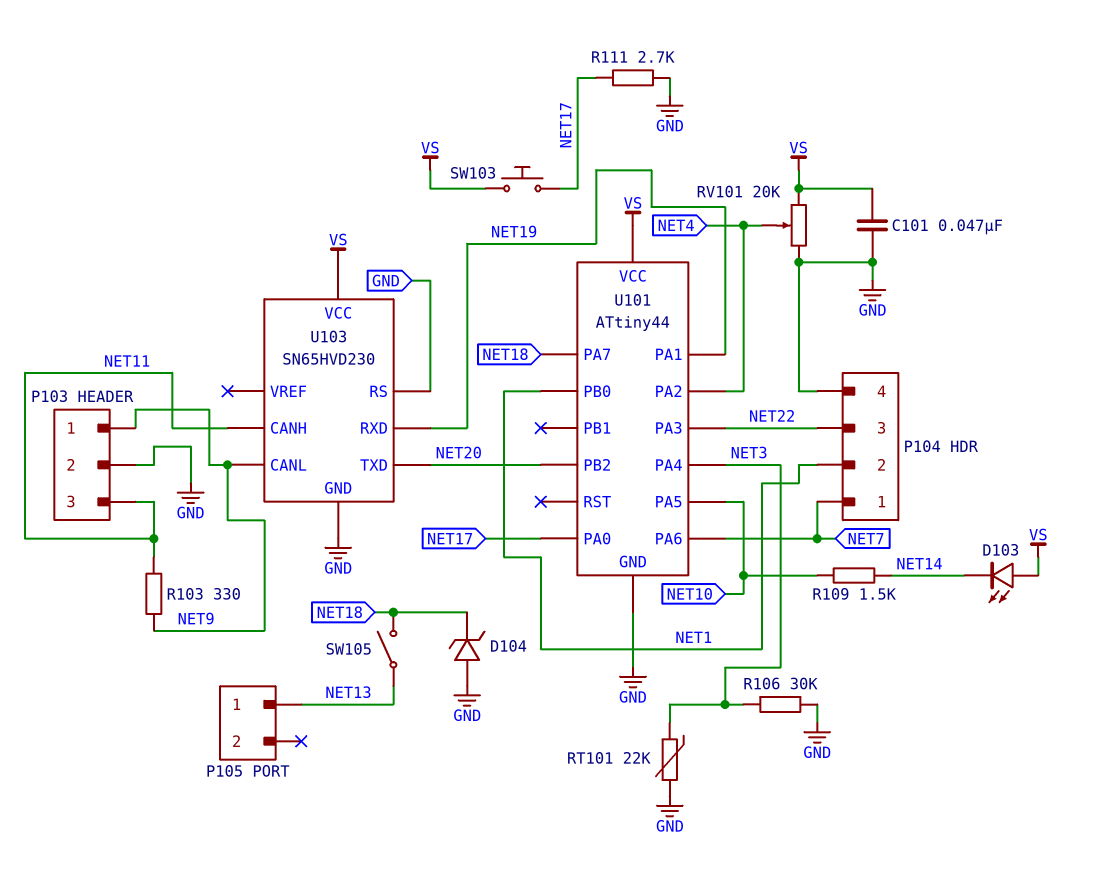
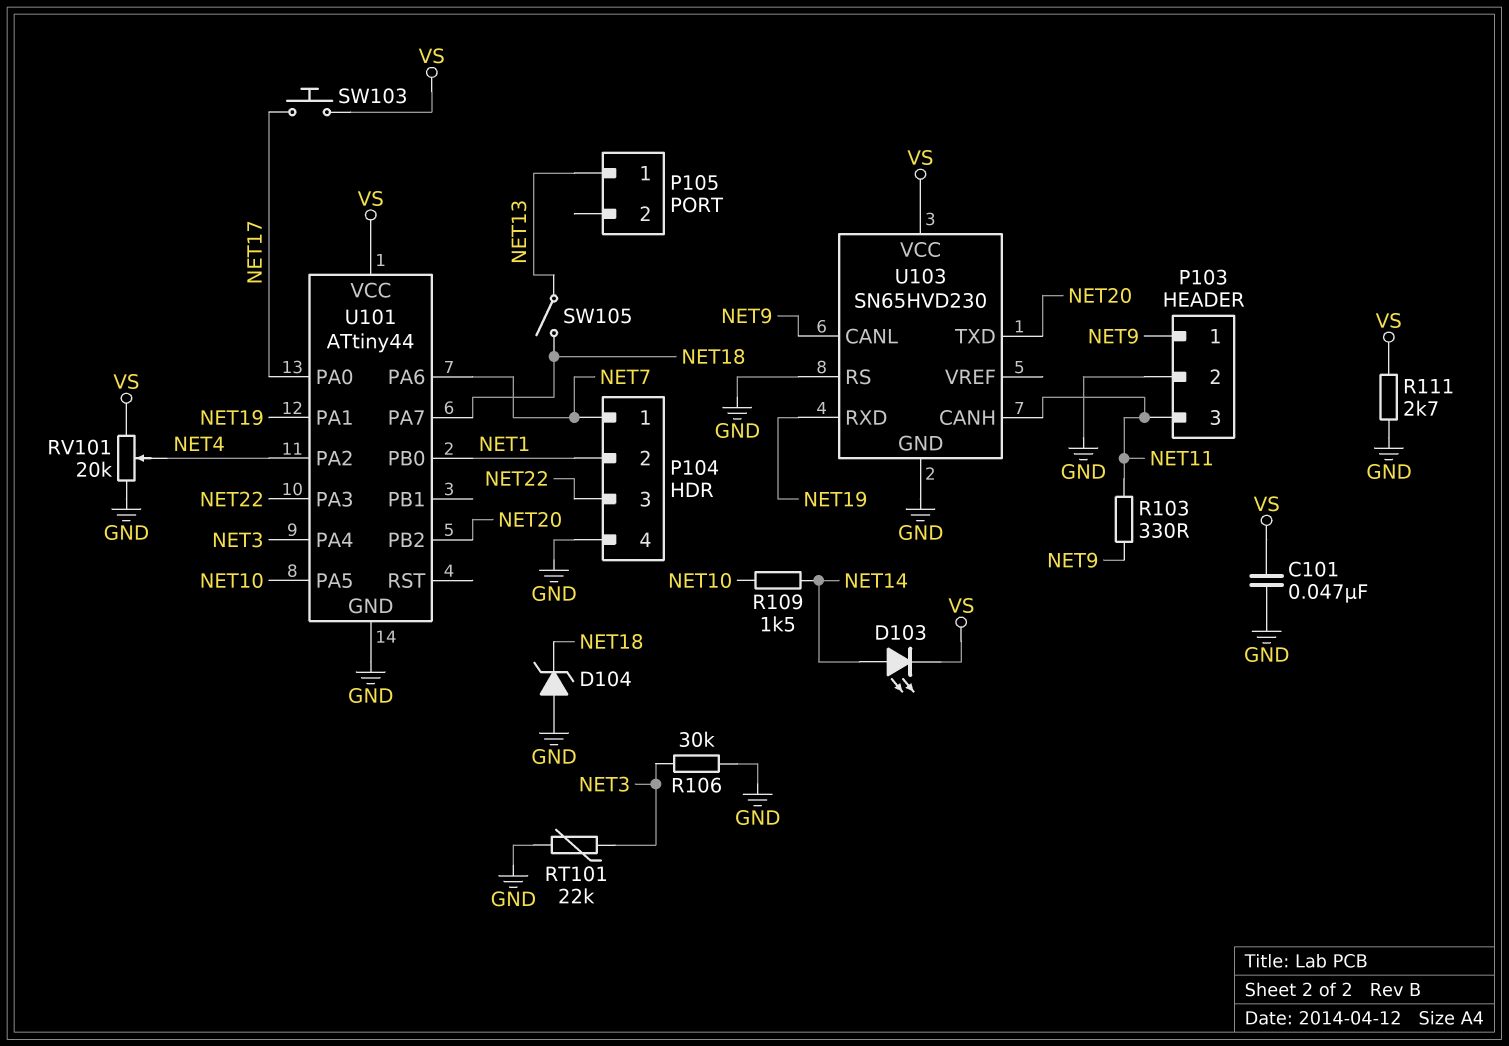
D103: LED (A VS, K NET14) -> LED (A NET14, K VS)
R111: 2.7k (GND, NET17) -> 2.7k (GND, VS)

